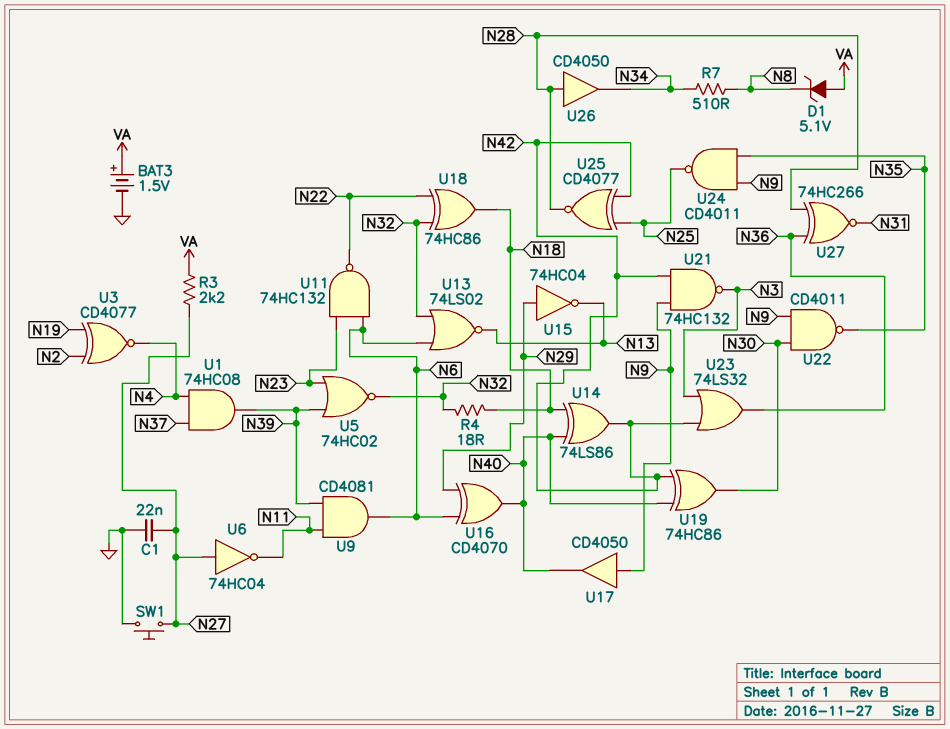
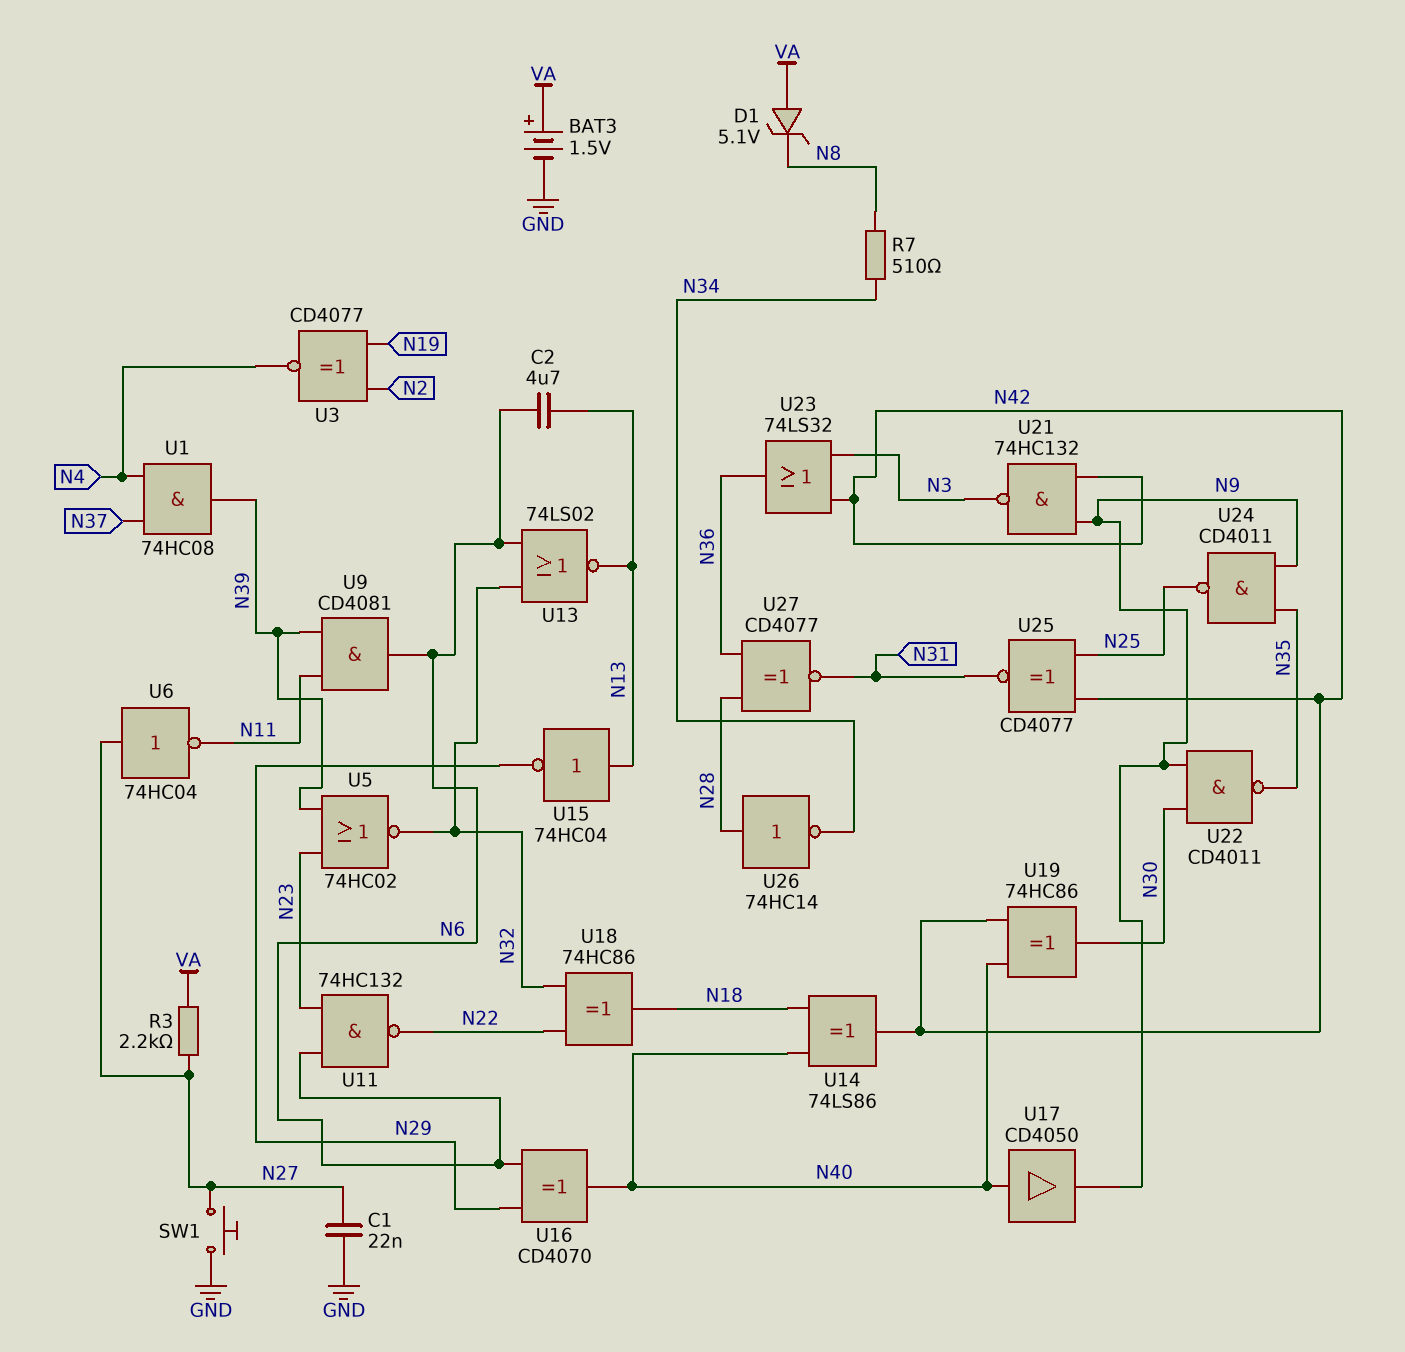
C2: none -> 4.7uF (N6, N13)
R4: 18 (N18, N32) -> none
U15: NOT 74HC04 (in N29, out N13) -> NOT 74HC04 (in N13, out N29)
U17: buffer CD4050 (in N9, out N40) -> buffer CD4050 (in N40, out N9)
U25: XNOR CD4077 (in N25, in N42, out N28) -> XNOR CD4077 (in N25, in N42, out N31)
U26: buffer CD4050 (in N28, out N34) -> NOT 74HC14 (in N28, out N34)
U27: XNOR 74HC266 (in N28, in N36, out N31) -> XNOR CD4077 (in N28, in N36, out N31)

